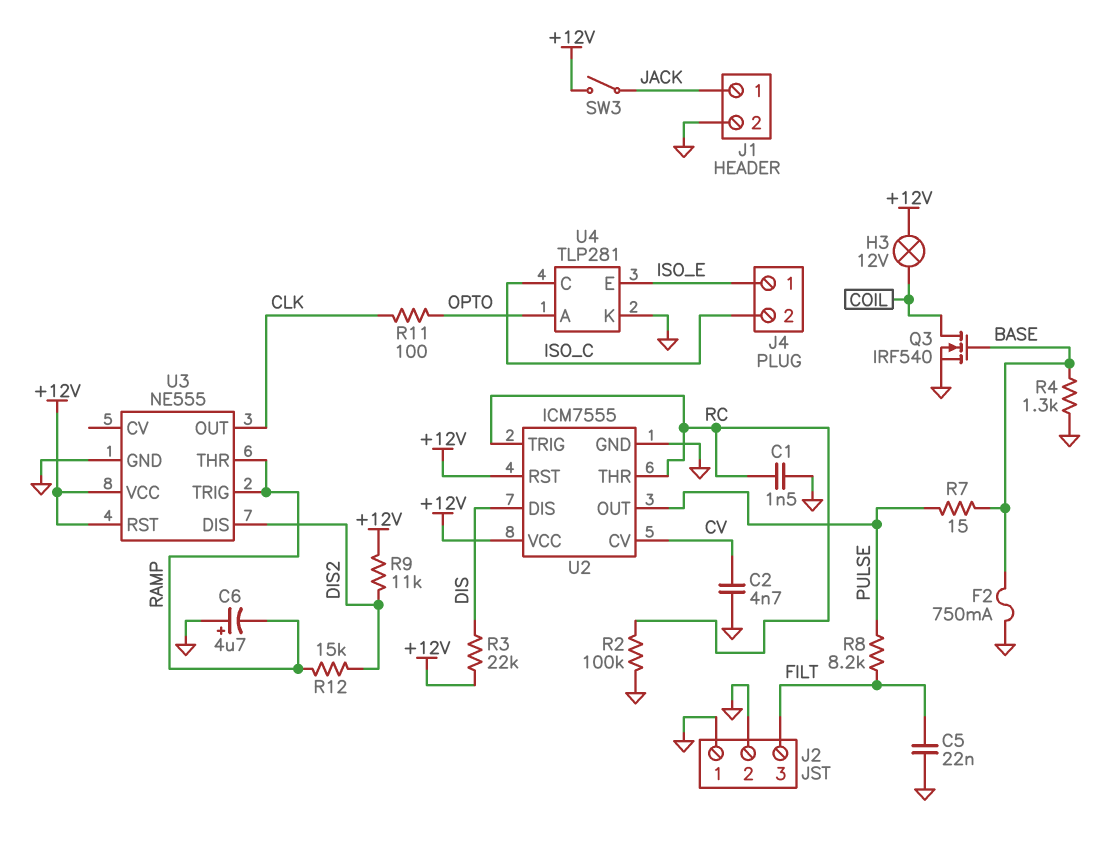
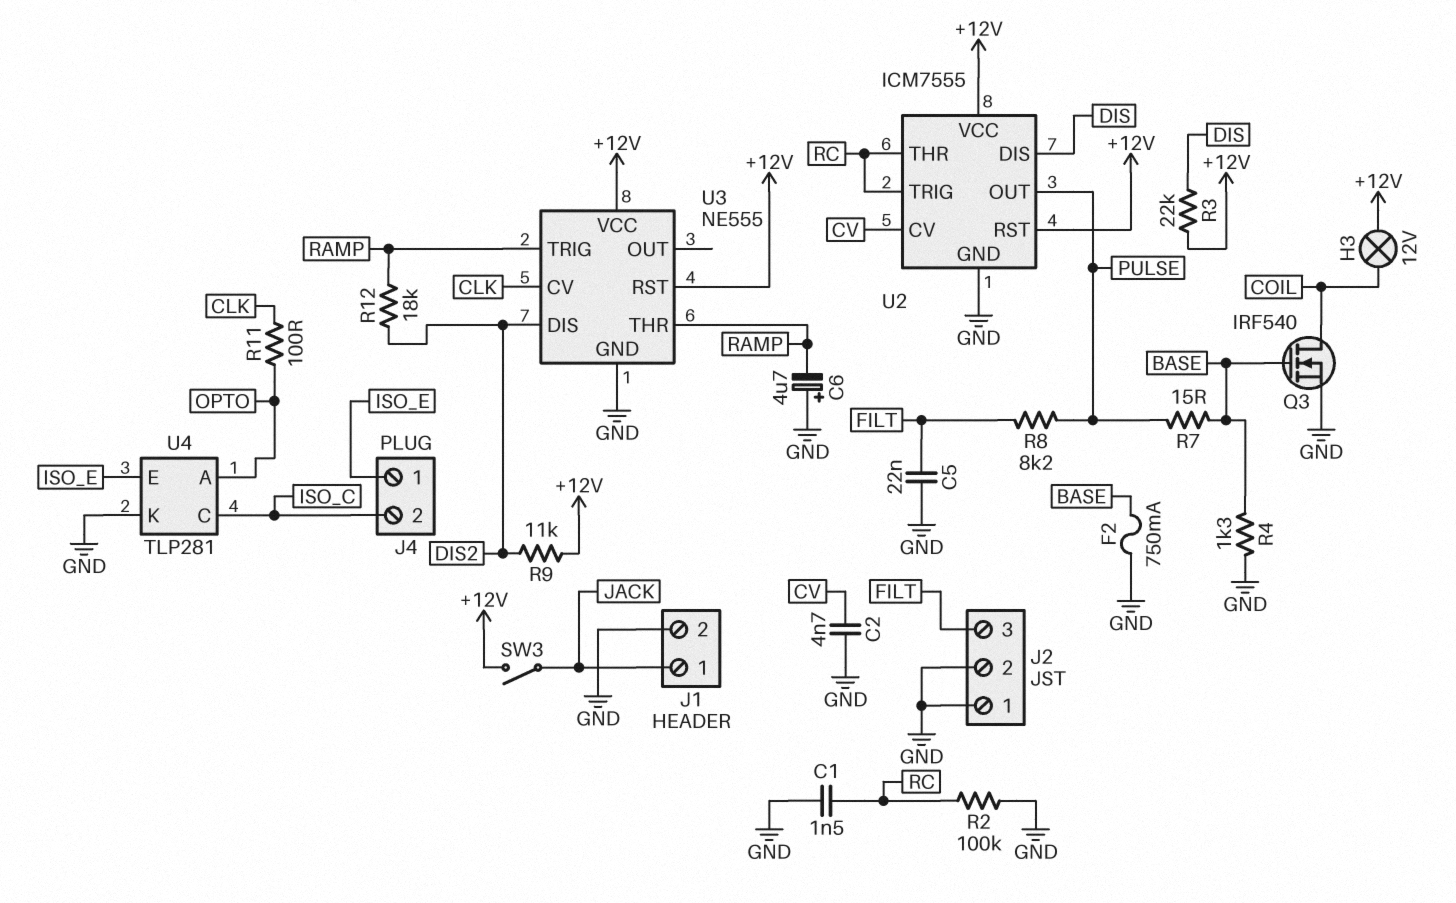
R12: 15k (DIS2, RAMP) -> 18k (DIS2, RAMP)
U3 pin CV: none -> CLK
U3 pin OUT: CLK -> none

